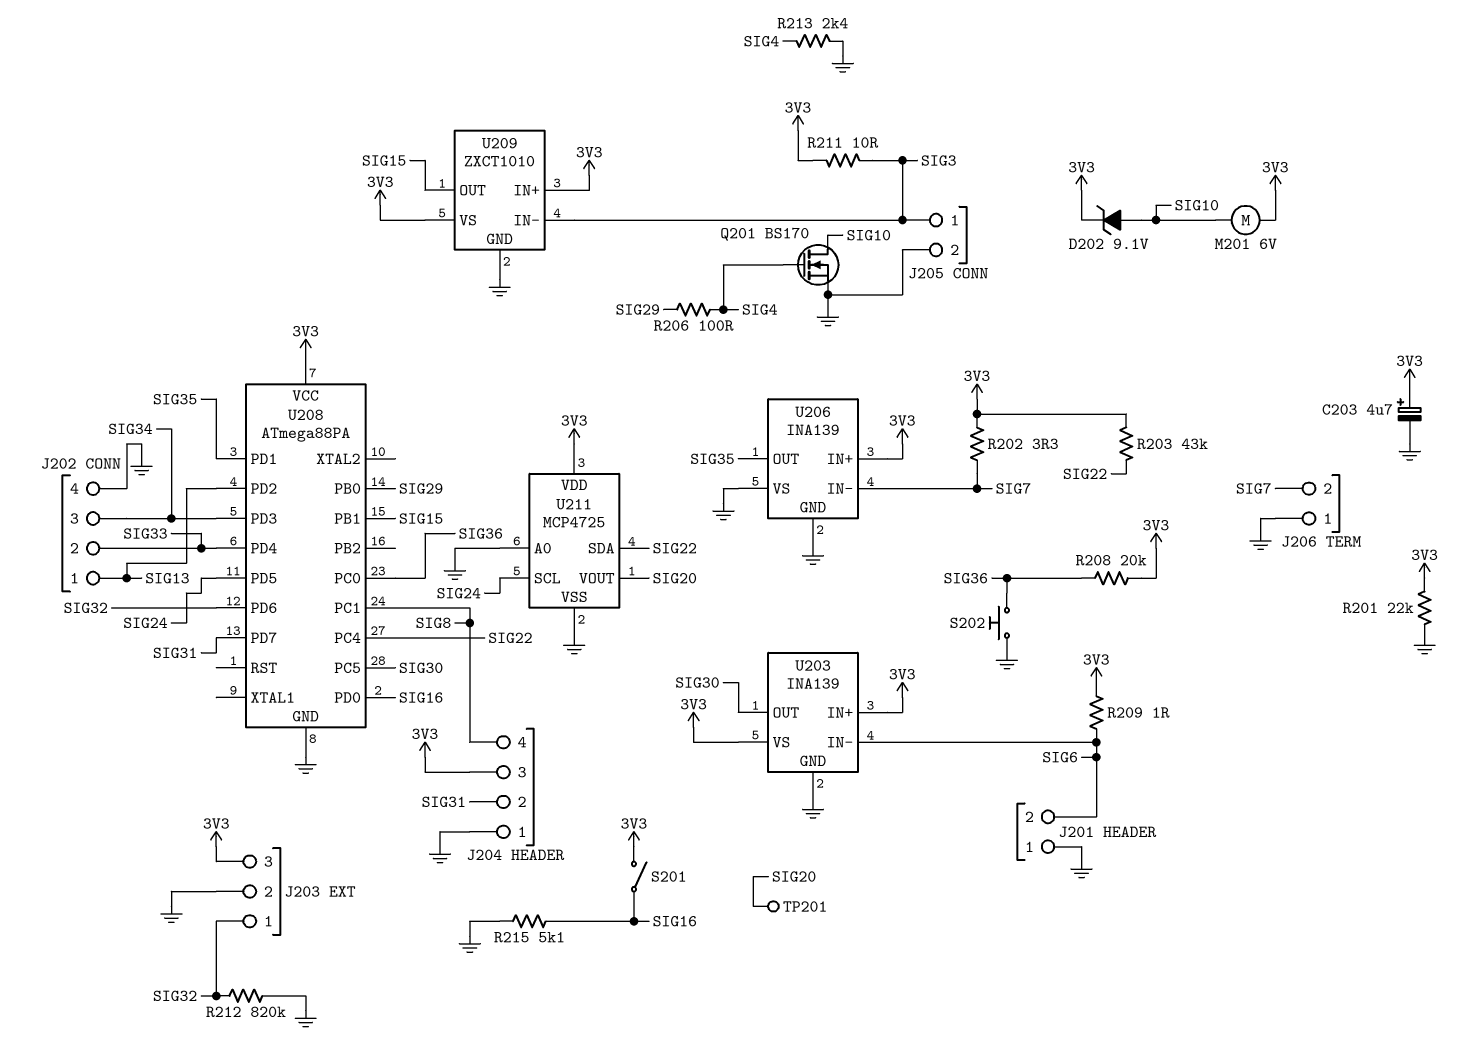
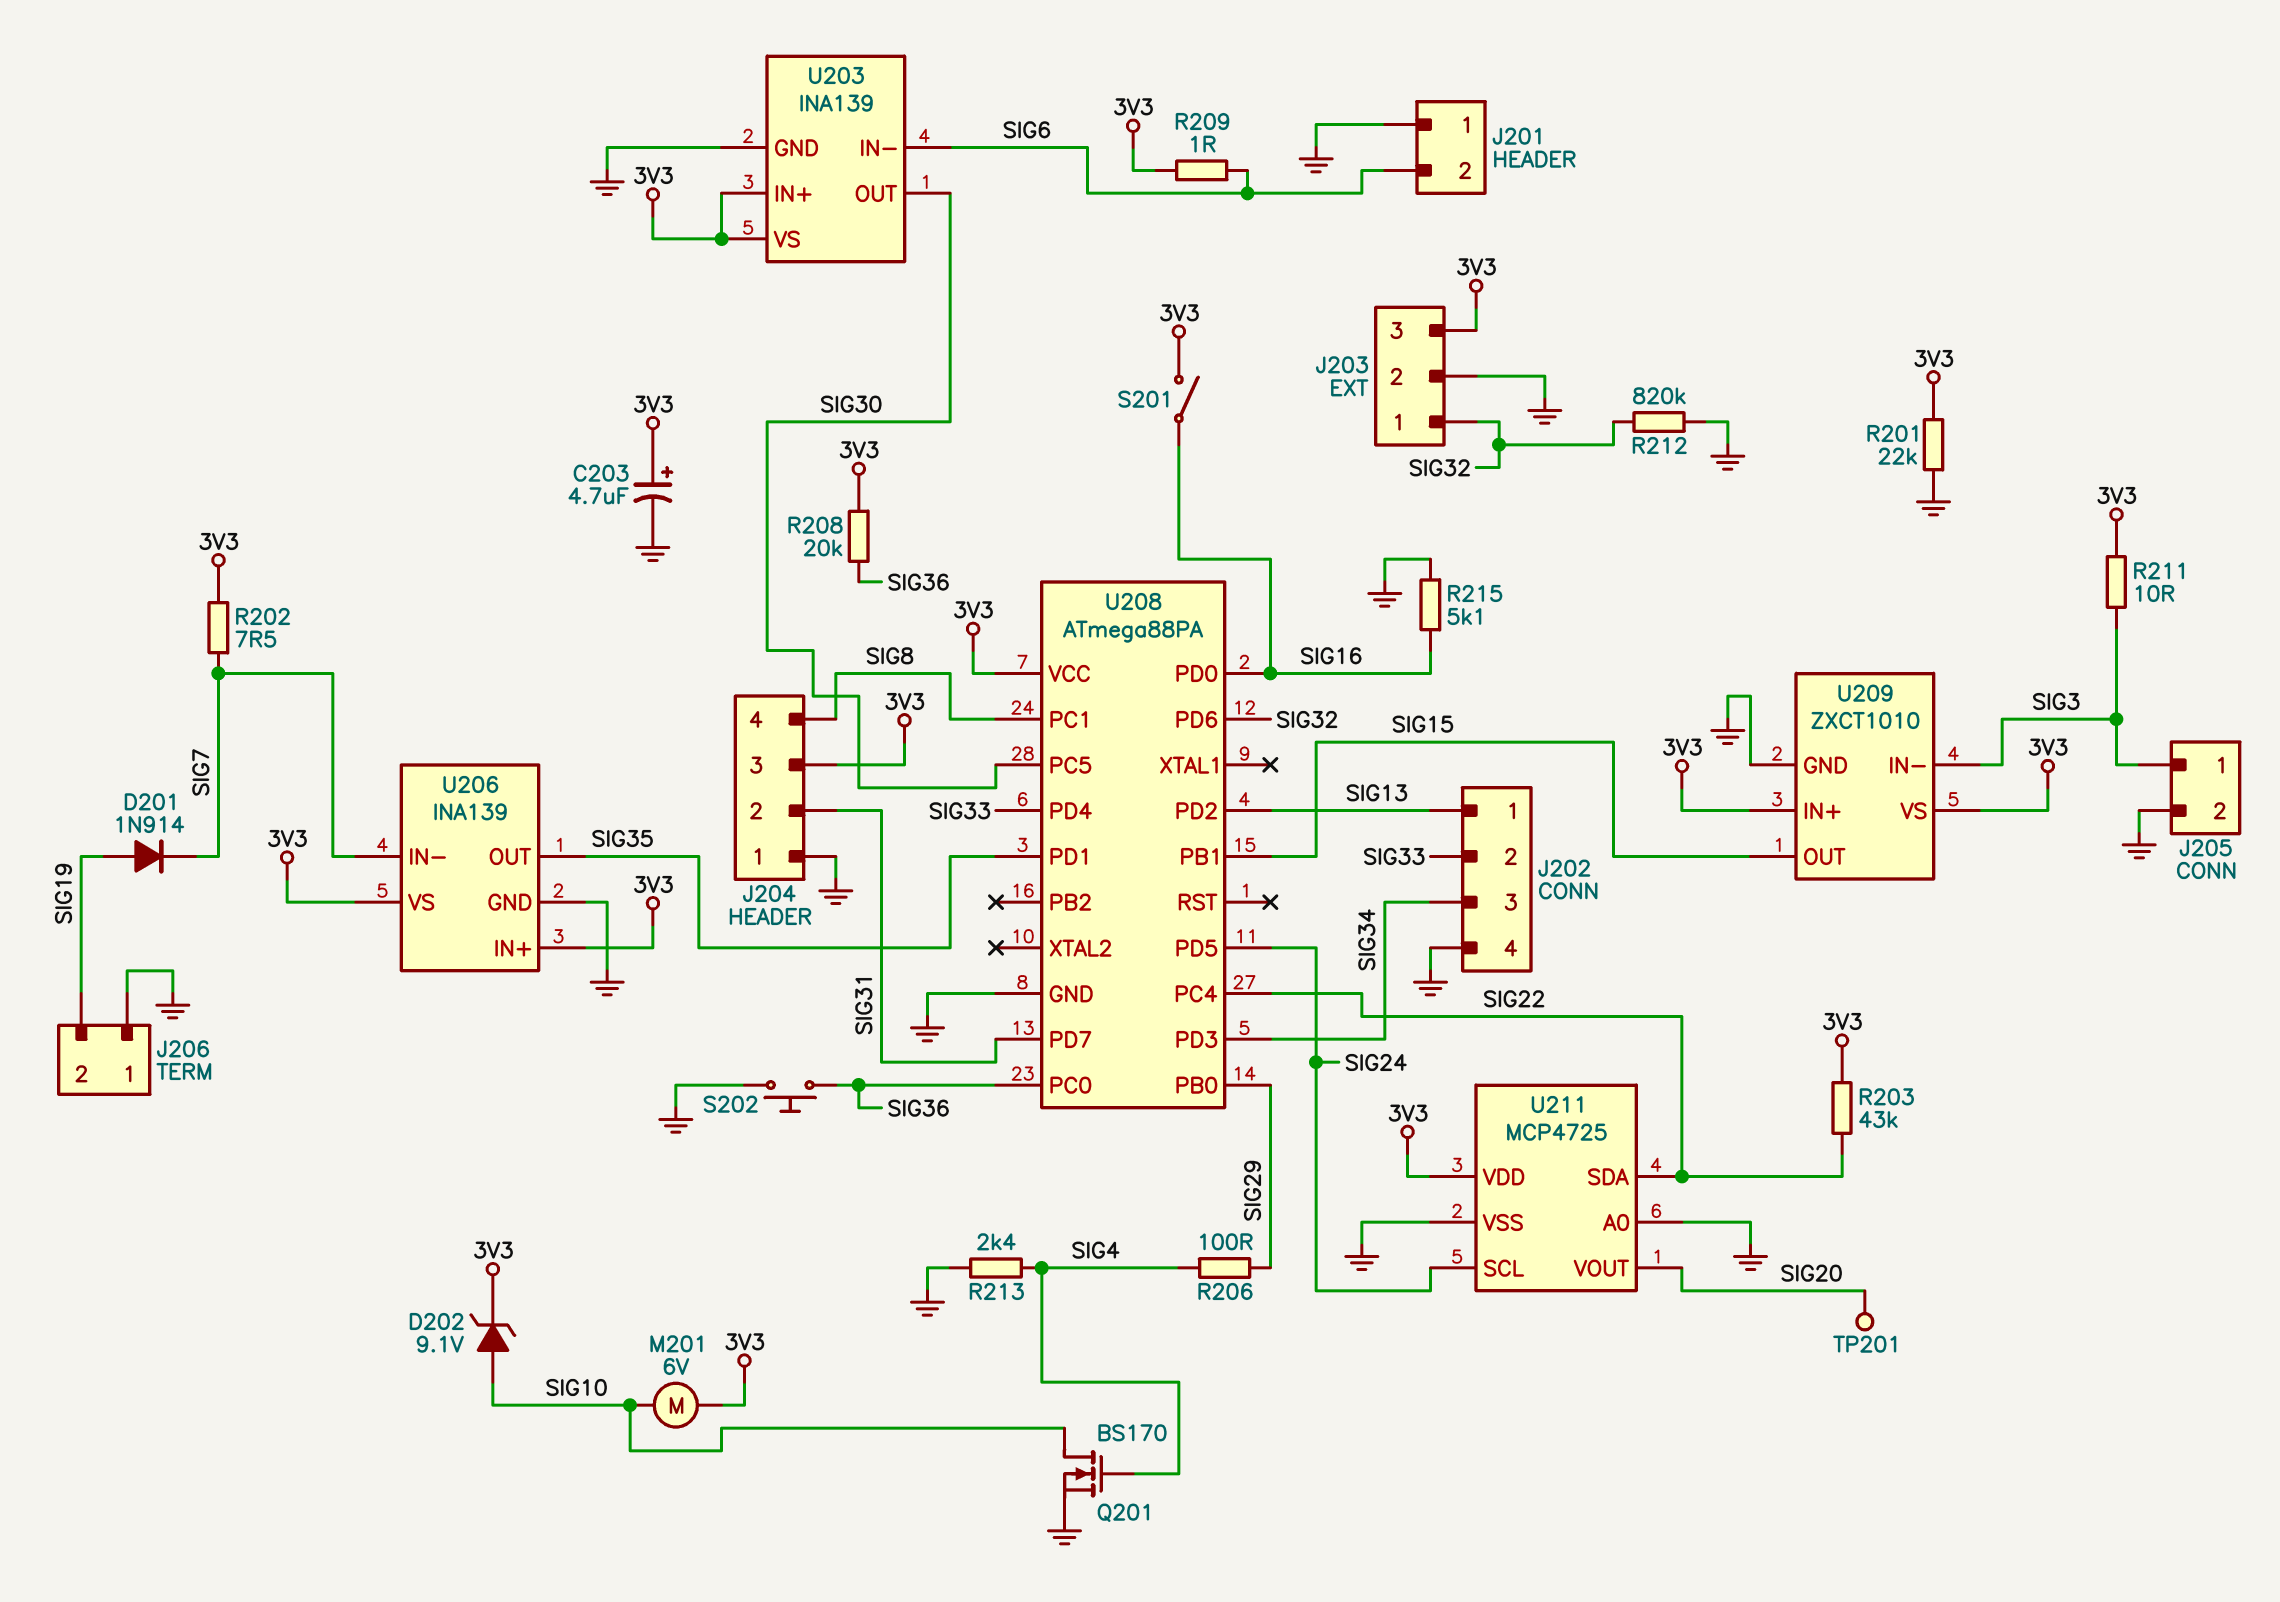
D201: none -> diode 1N914 (A SIG19, K SIG7)
J206 pin 2: SIG7 -> SIG19
R202: 3.3 (3V3, SIG7) -> 7.5 (3V3, SIG7)
U206 pin VS: GND -> 3V3

